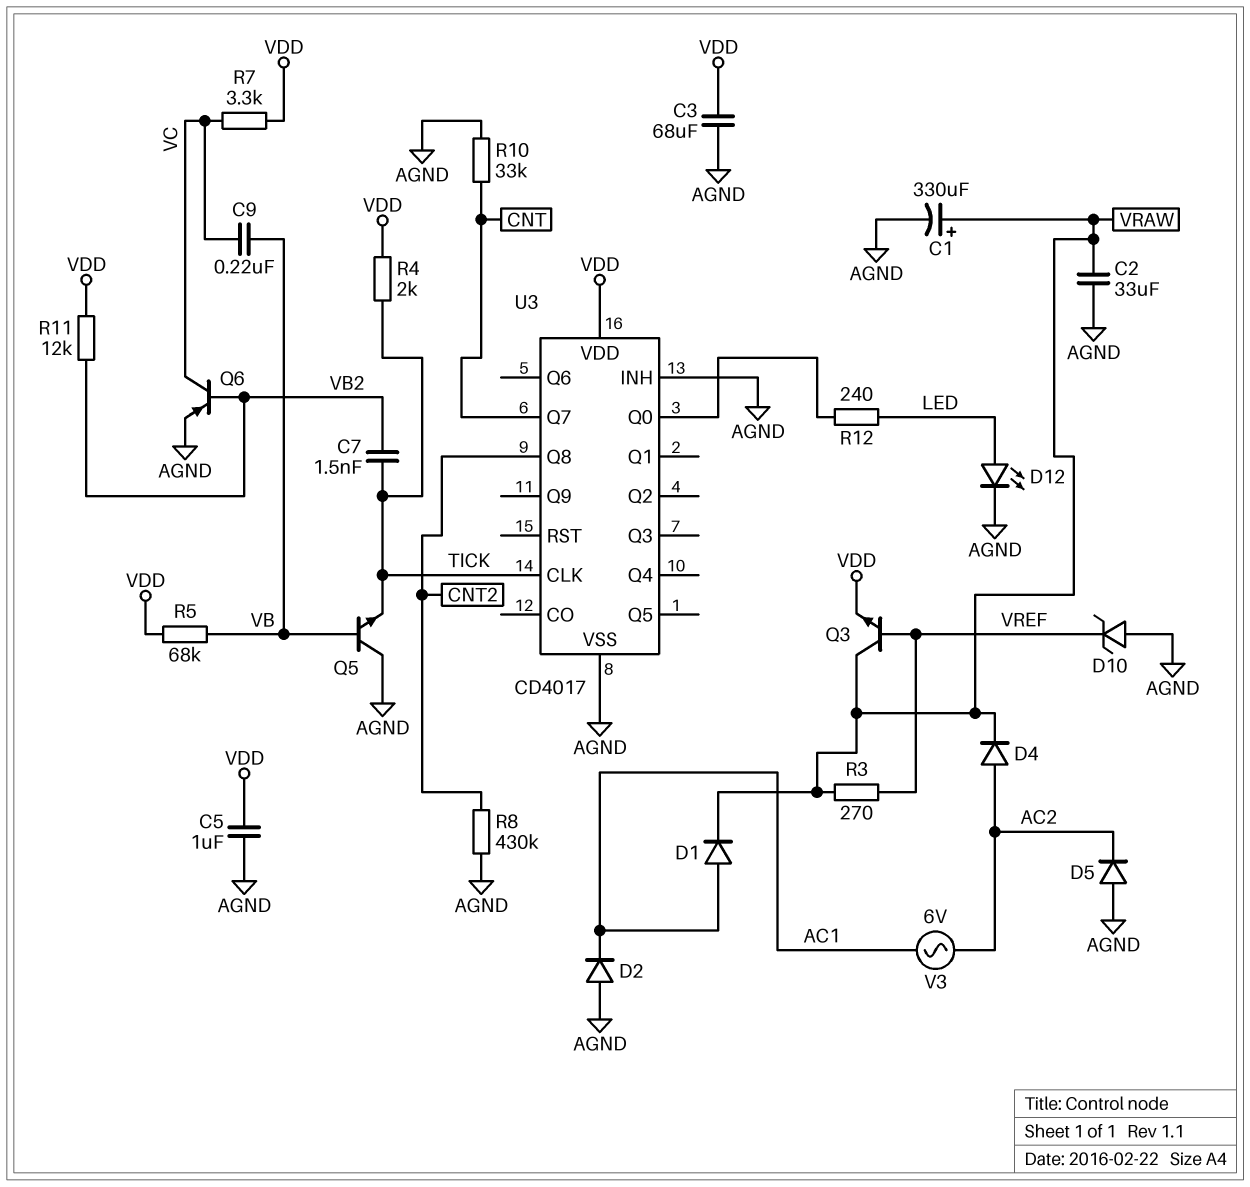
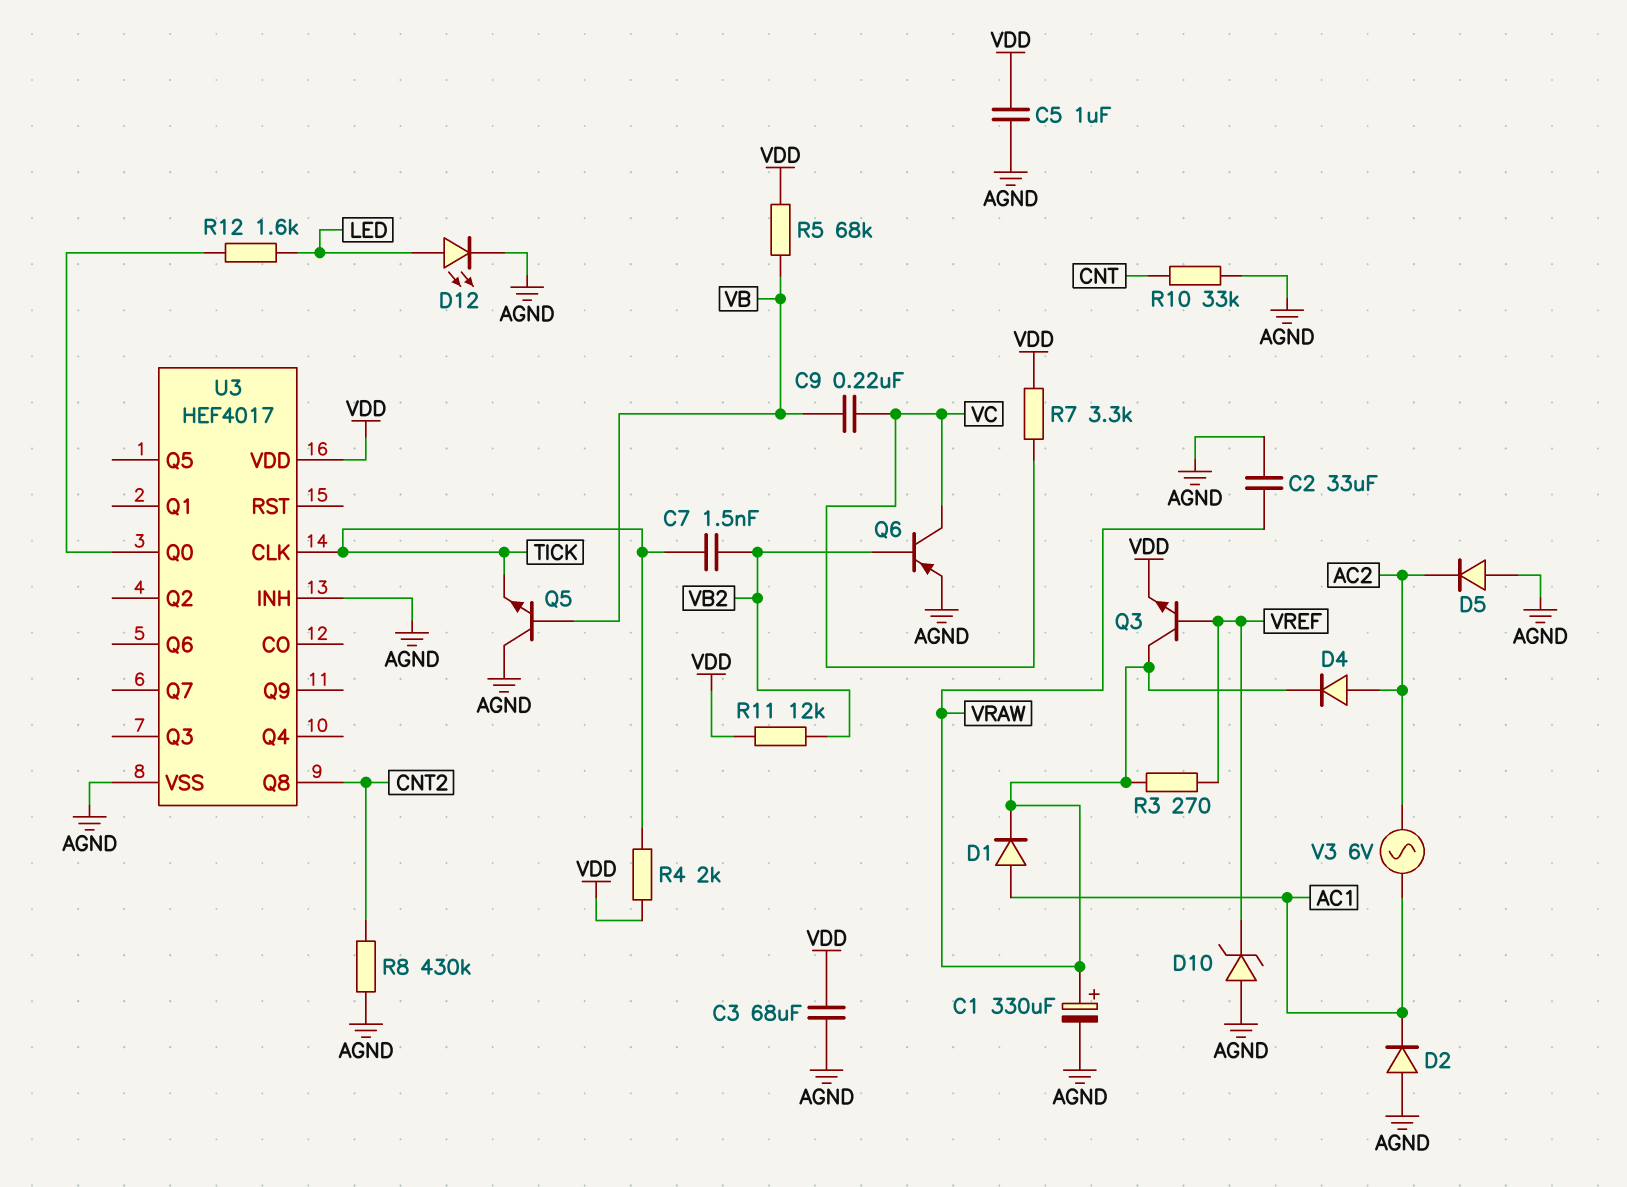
R12: 240 (LED, U3/Q0) -> 1.6k (LED, U3/Q0)
U3: CD4017 -> HEF4017
U3 pin Q7: CNT -> none

